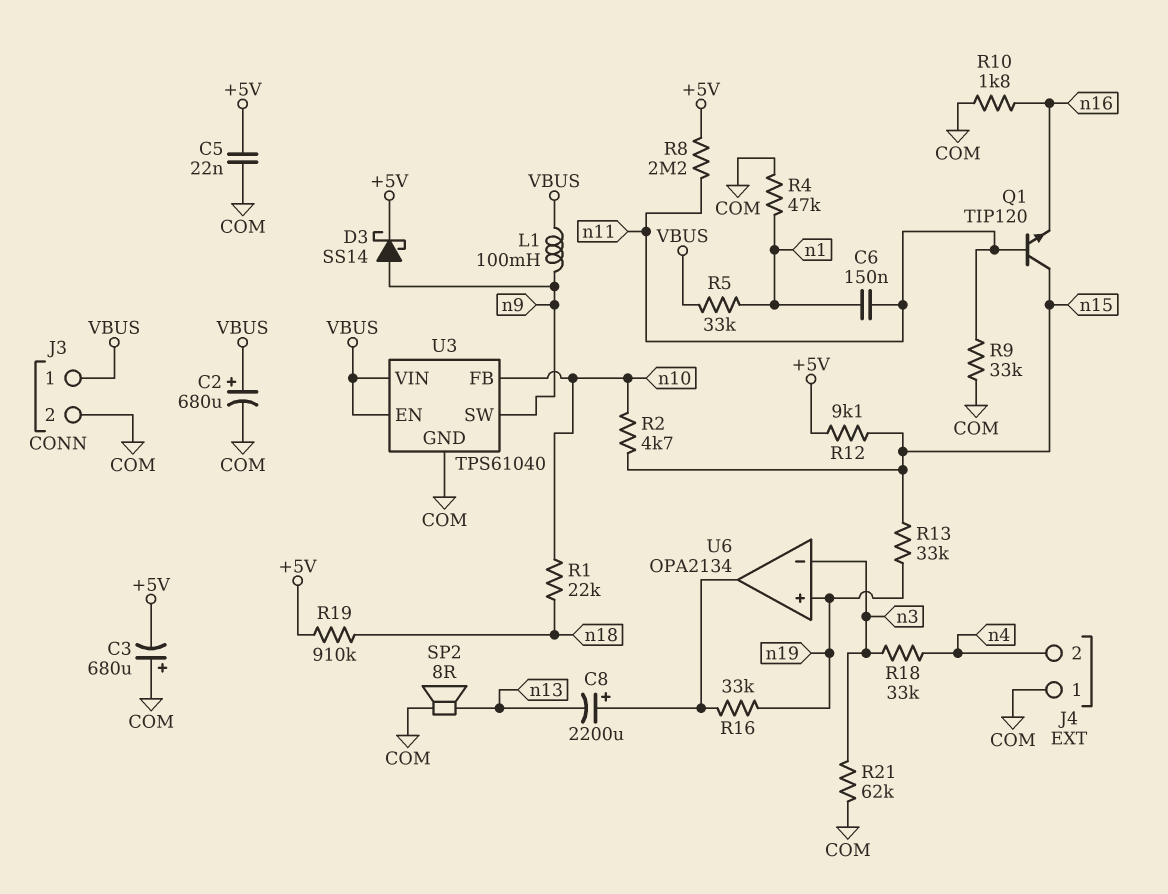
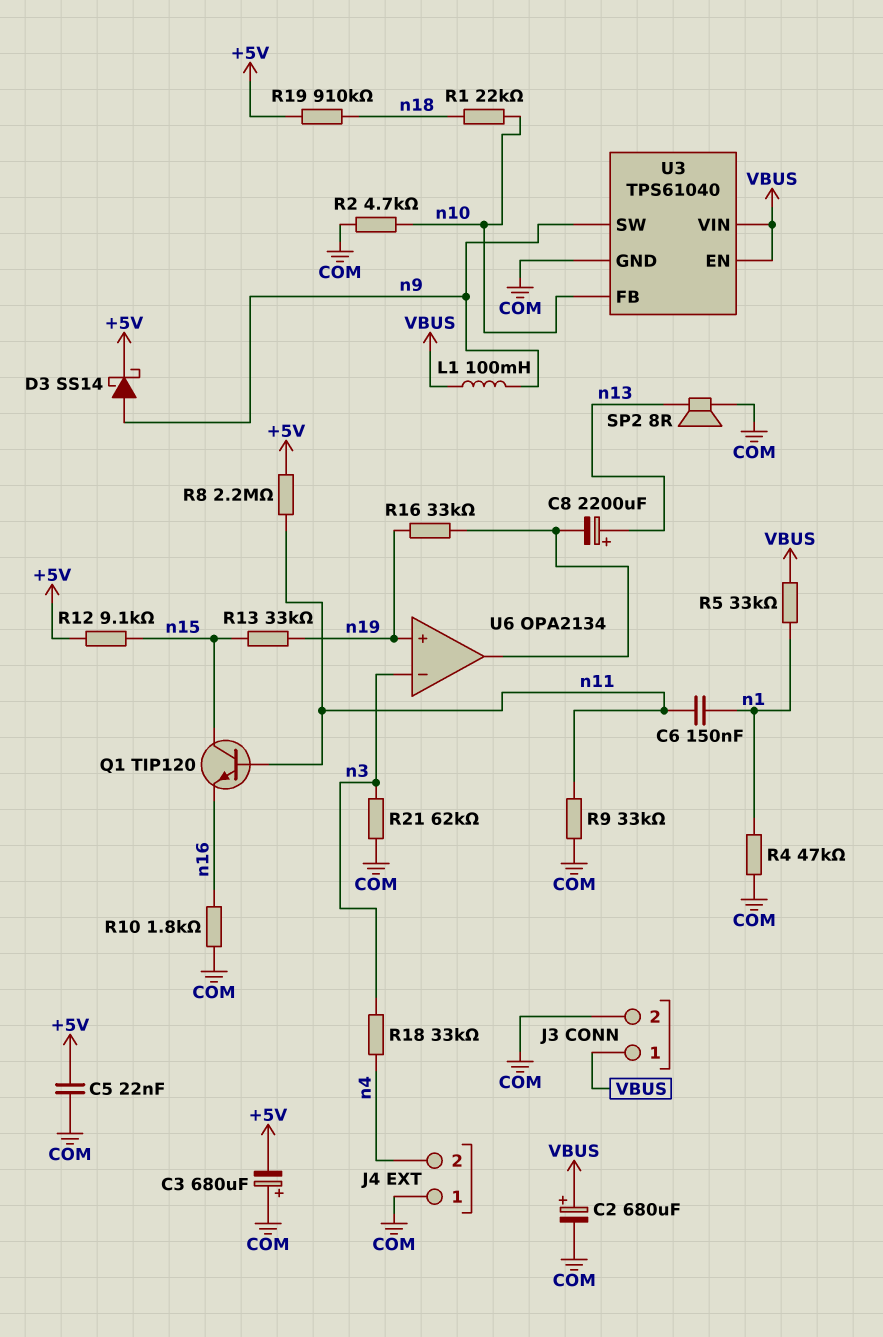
C8: 2200uF (plus U6/out, minus n13) -> 2200uF (plus n13, minus U6/out)
R2: 4.7k (n10, n15) -> 4.7k (COM, n10)

